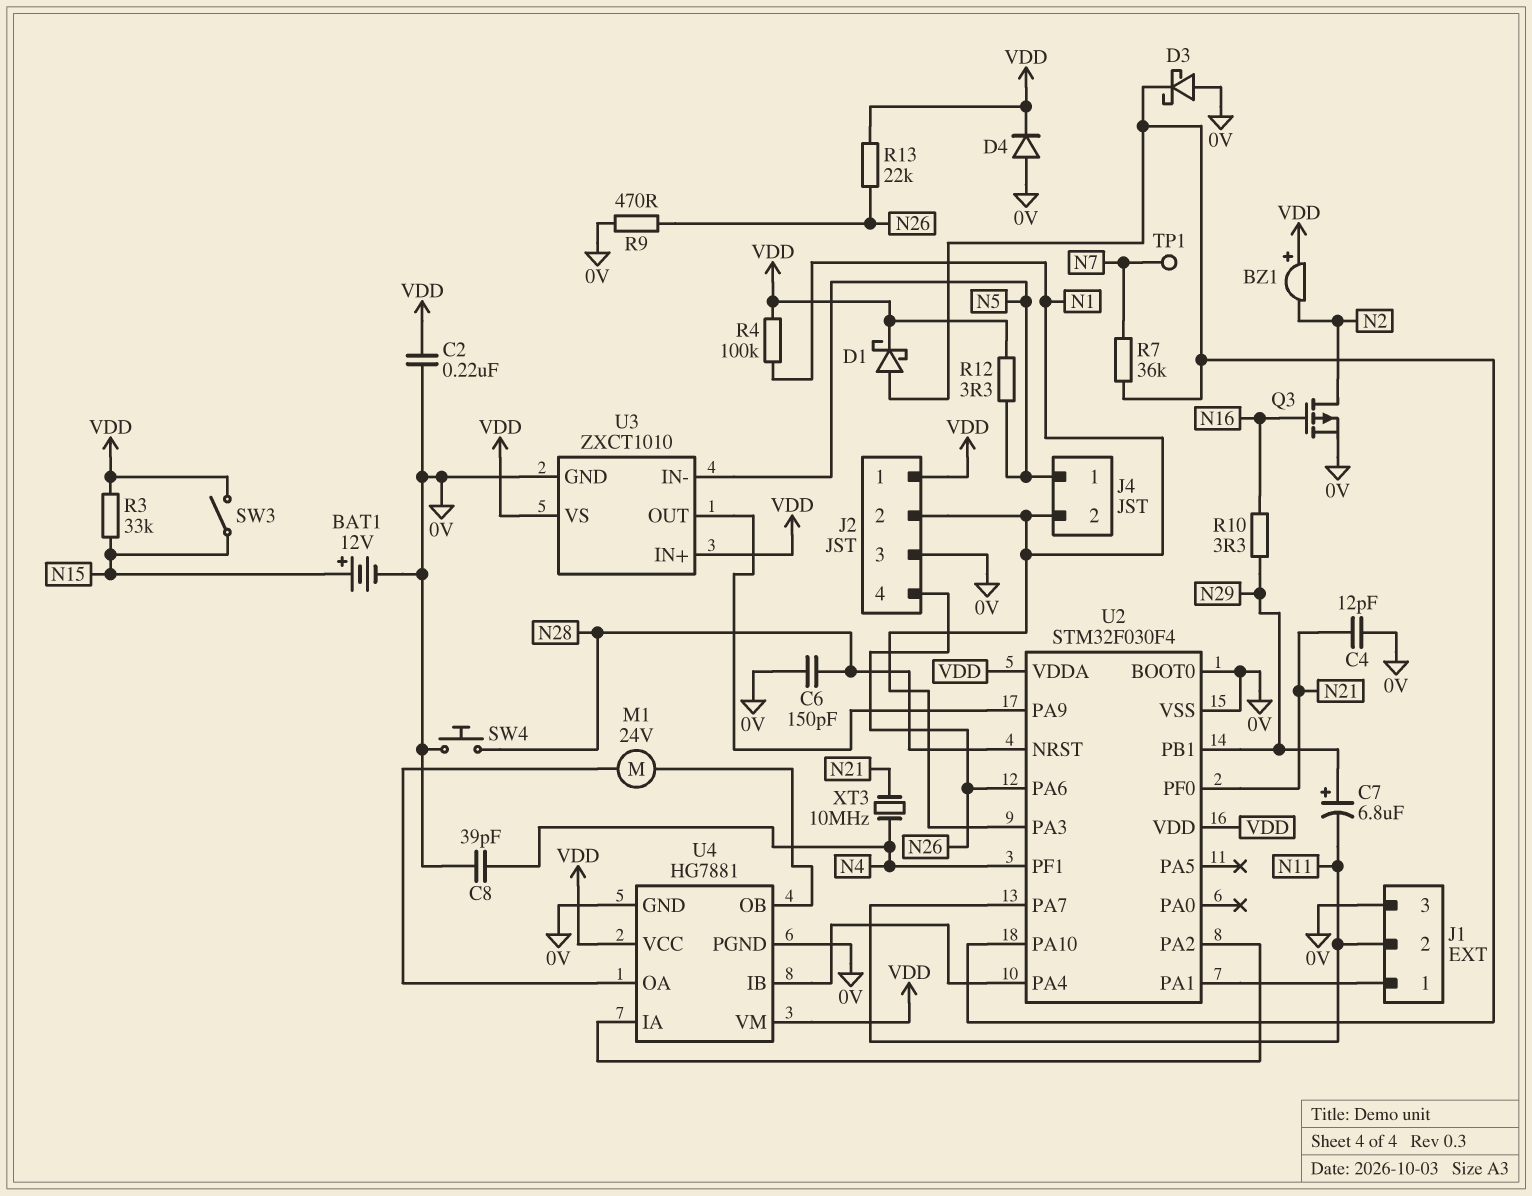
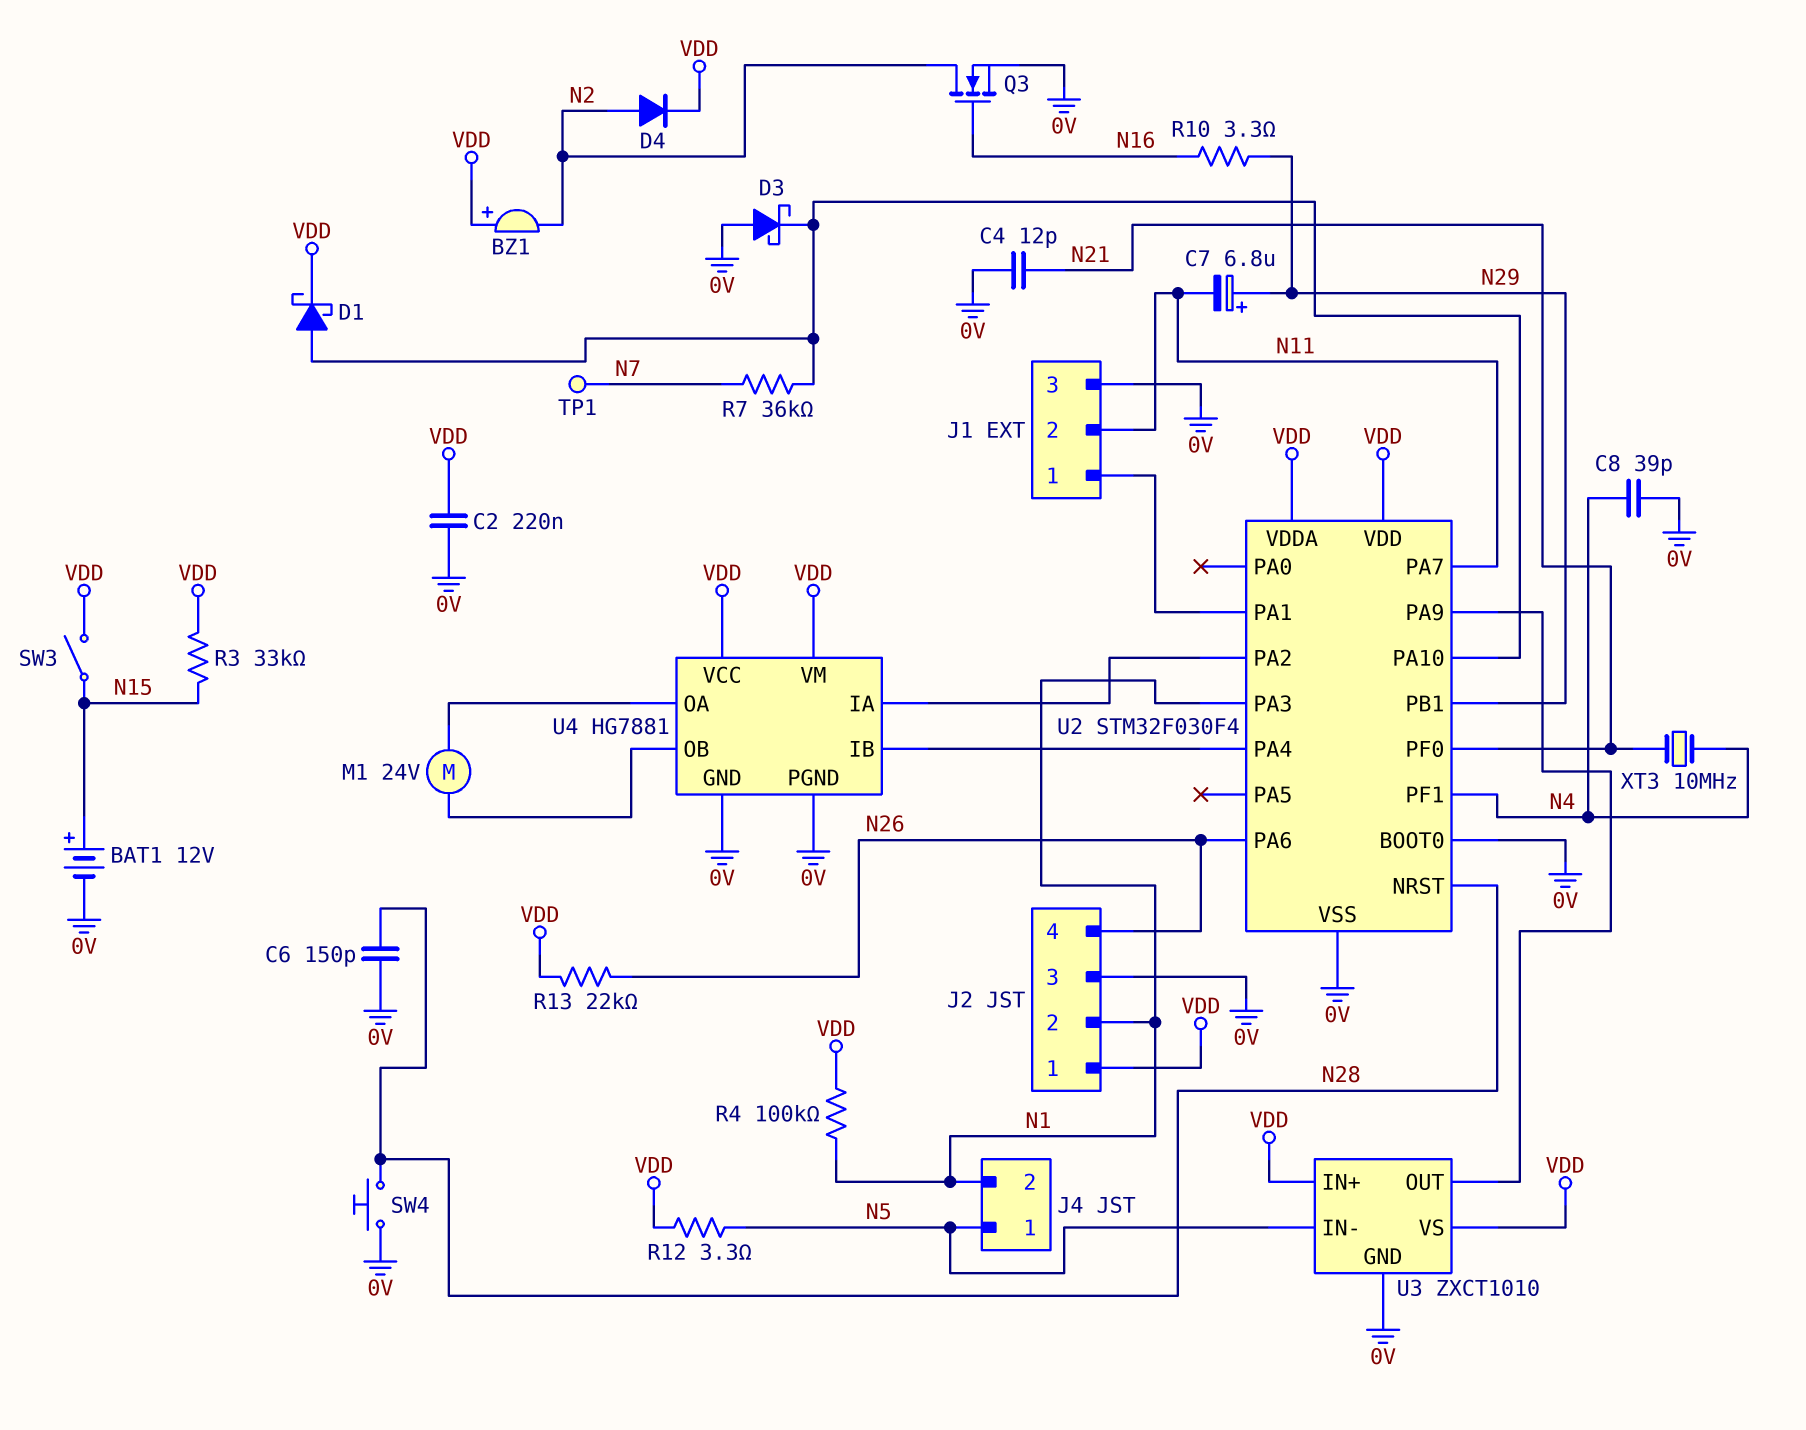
D4: diode (A 0V, K VDD) -> diode (A N2, K VDD)
Q3: PMOS (G N16, D N2, S 0V) -> NMOS (G N16, D N2, S 0V)
R9: 470 (0V, N26) -> none

